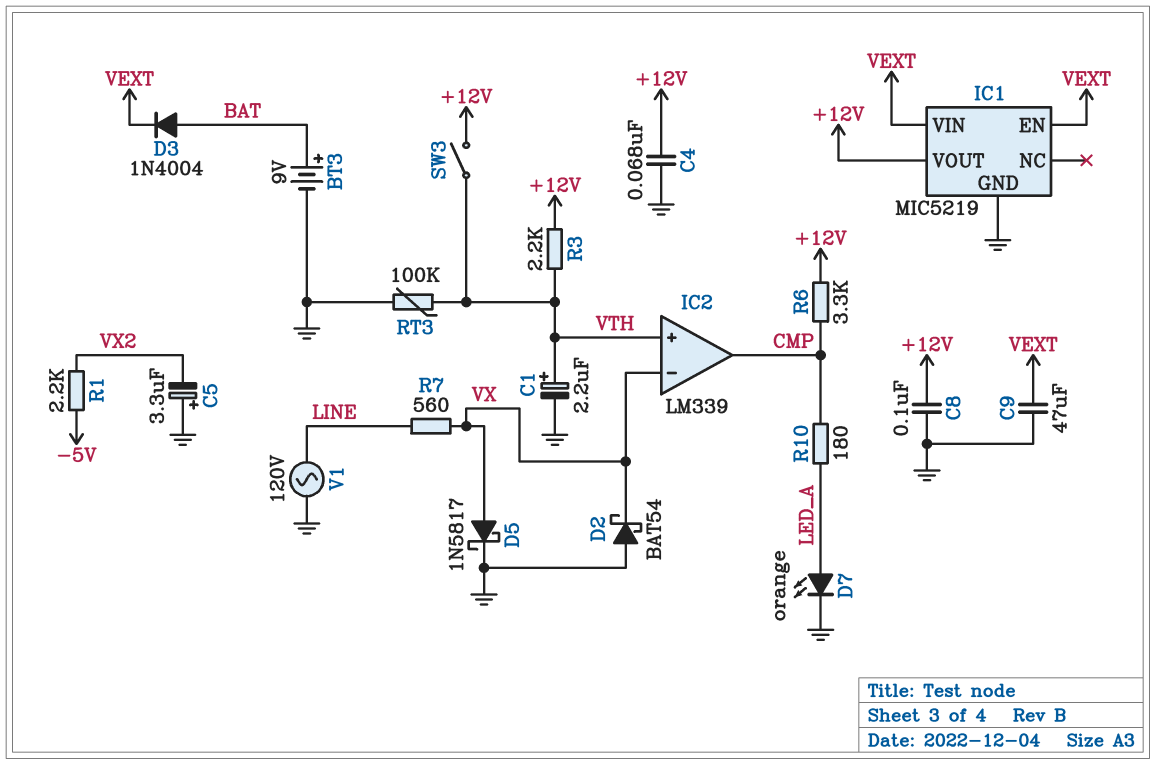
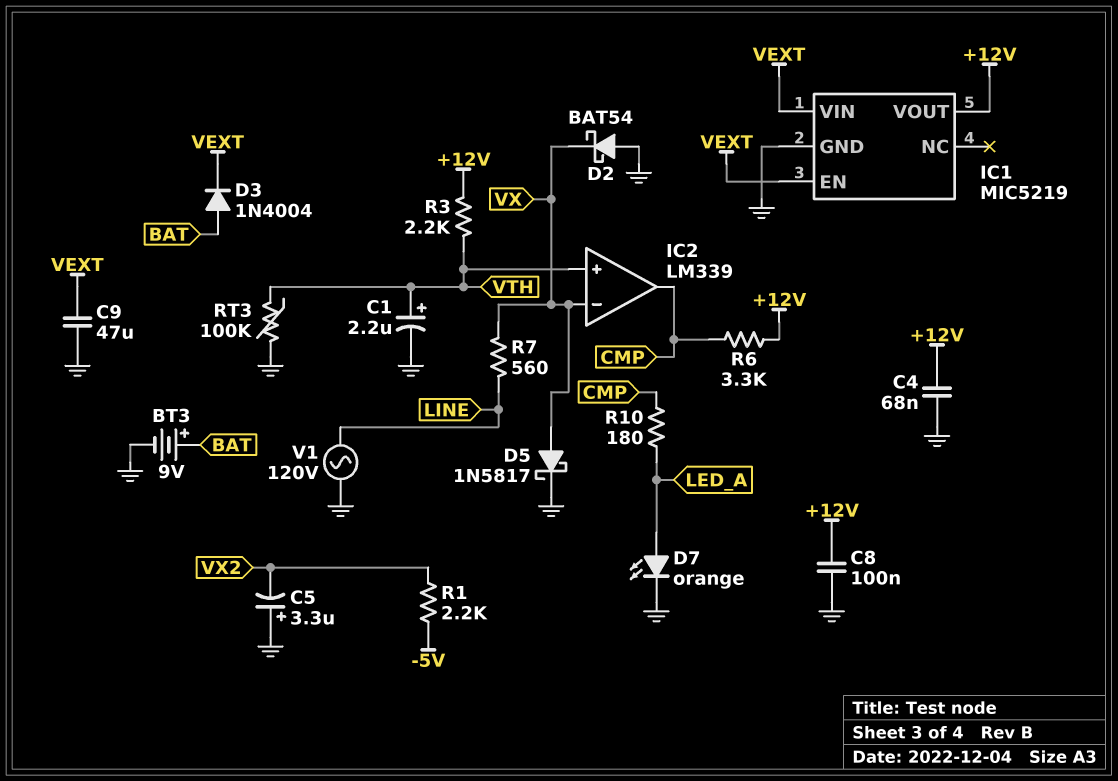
SW3: switch (+12V, VTH) -> none

